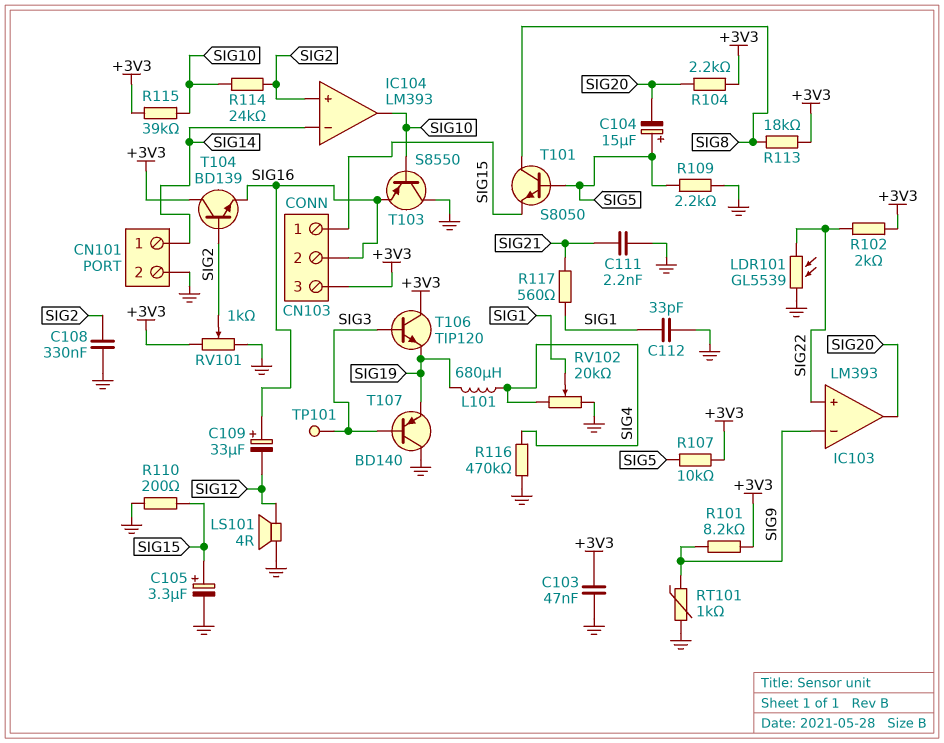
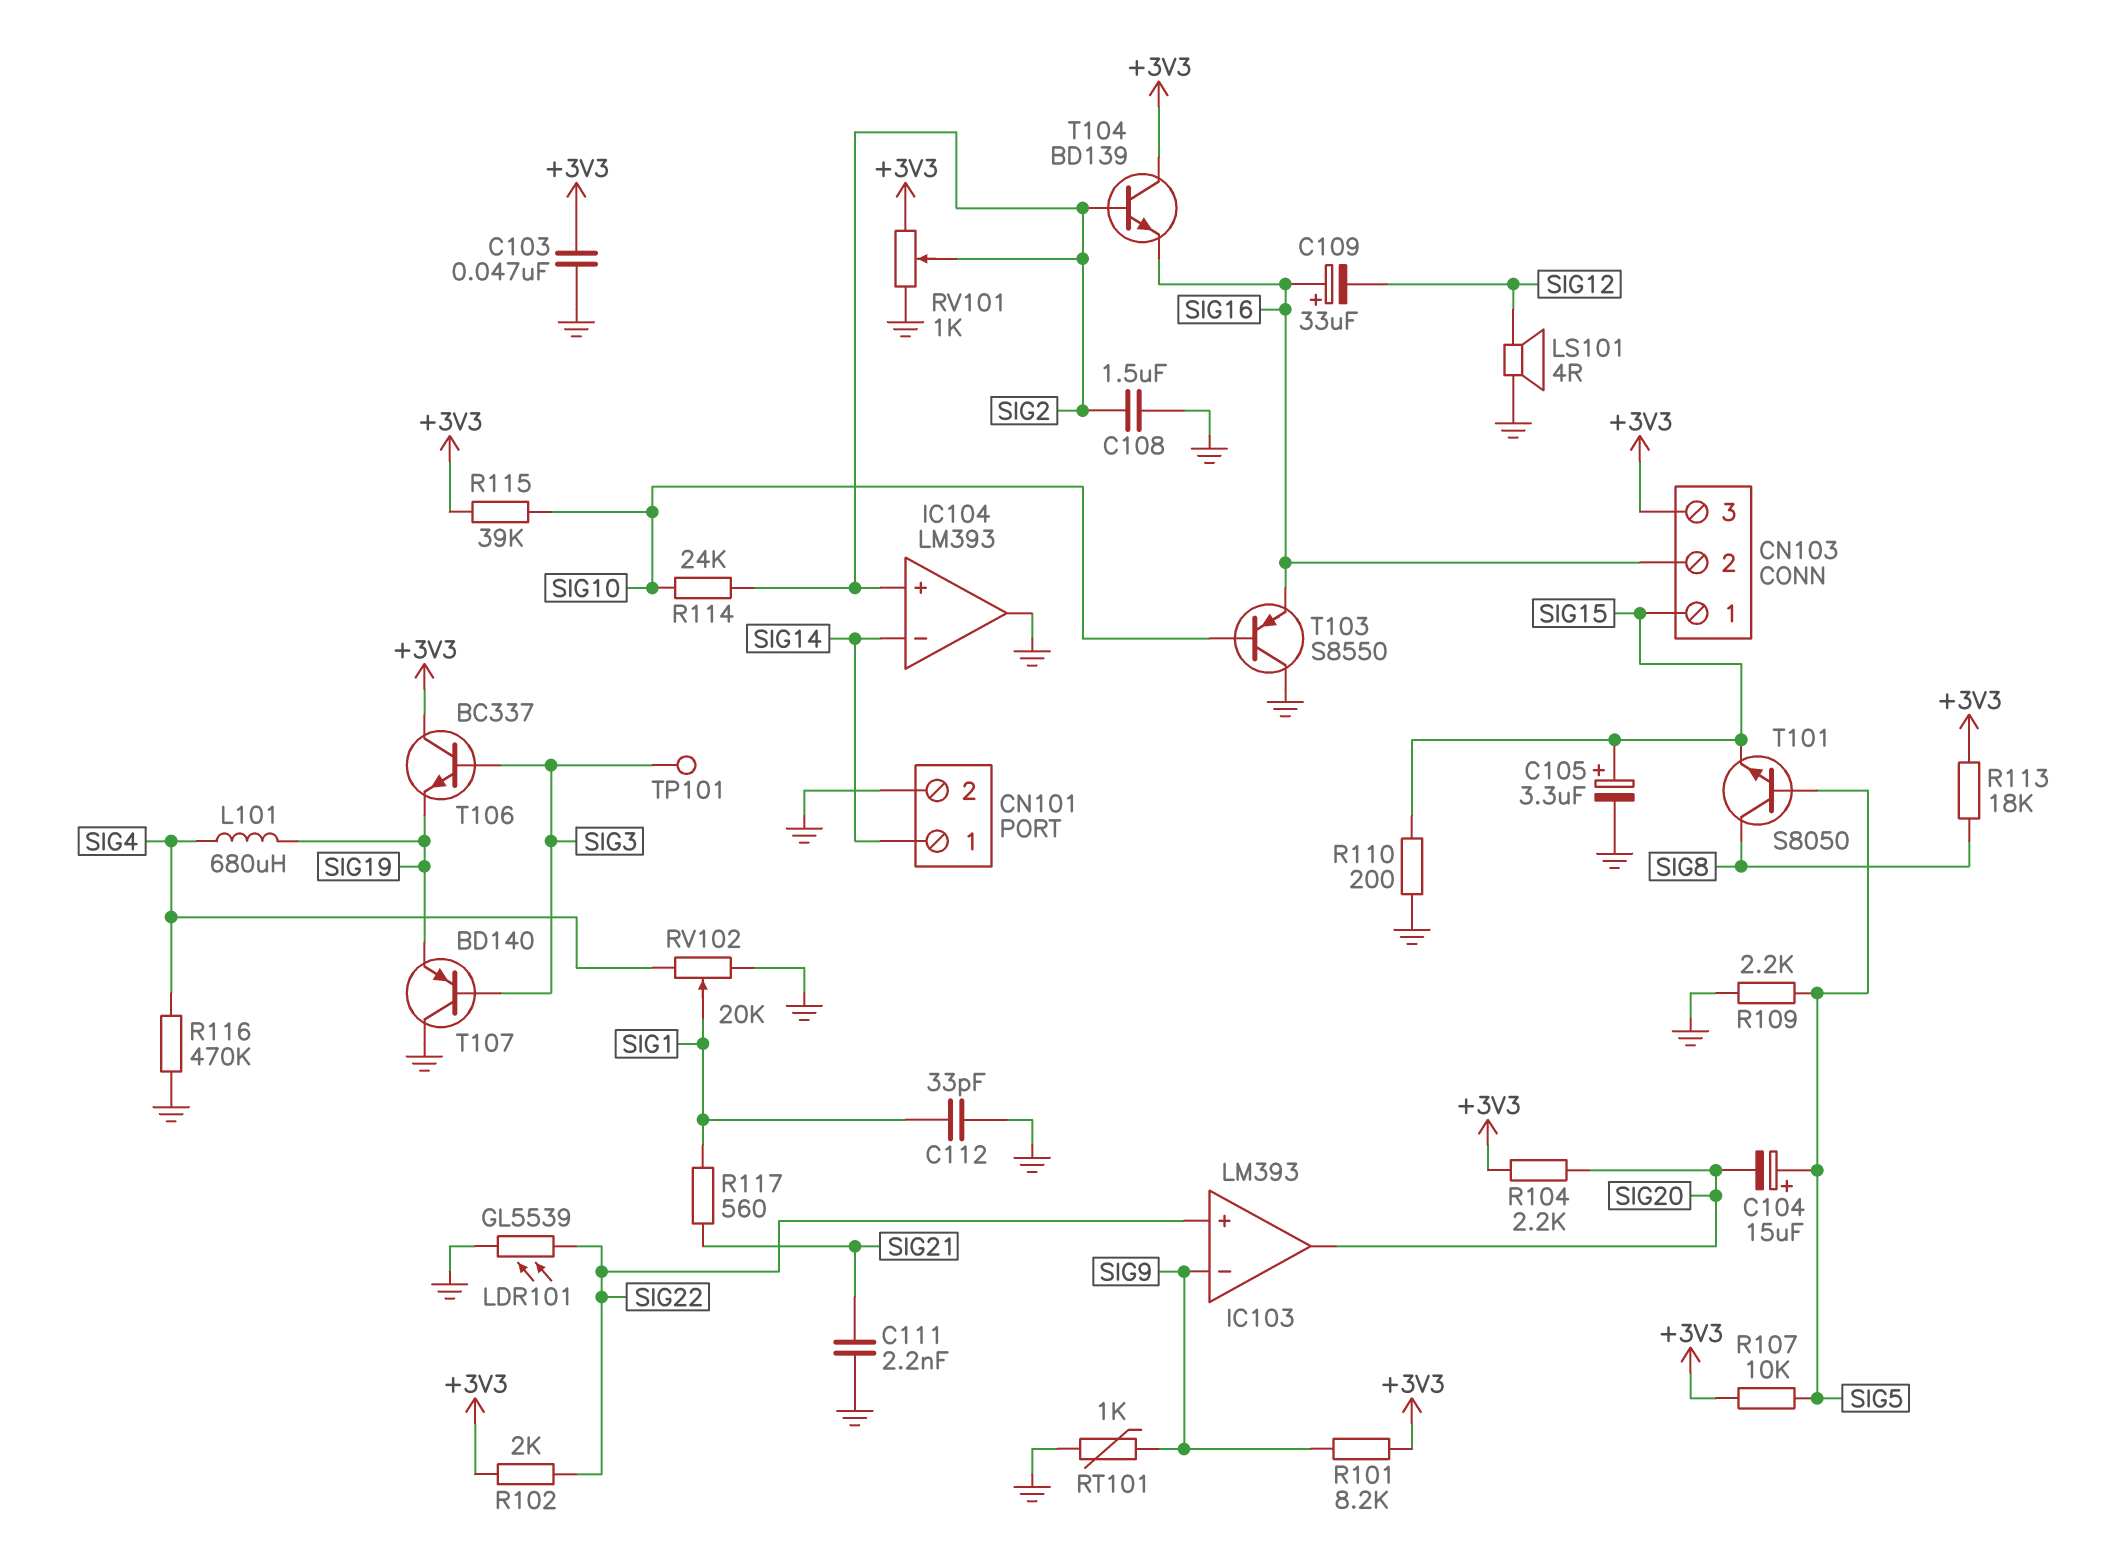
C108: 330nF (GND, SIG2) -> 1.5uF (GND, SIG2)
IC104 pin out: SIG10 -> GND
T106: NPN TIP120 (B SIG3, C +3V3, E SIG19) -> NPN BC337 (B SIG3, C +3V3, E SIG19)

